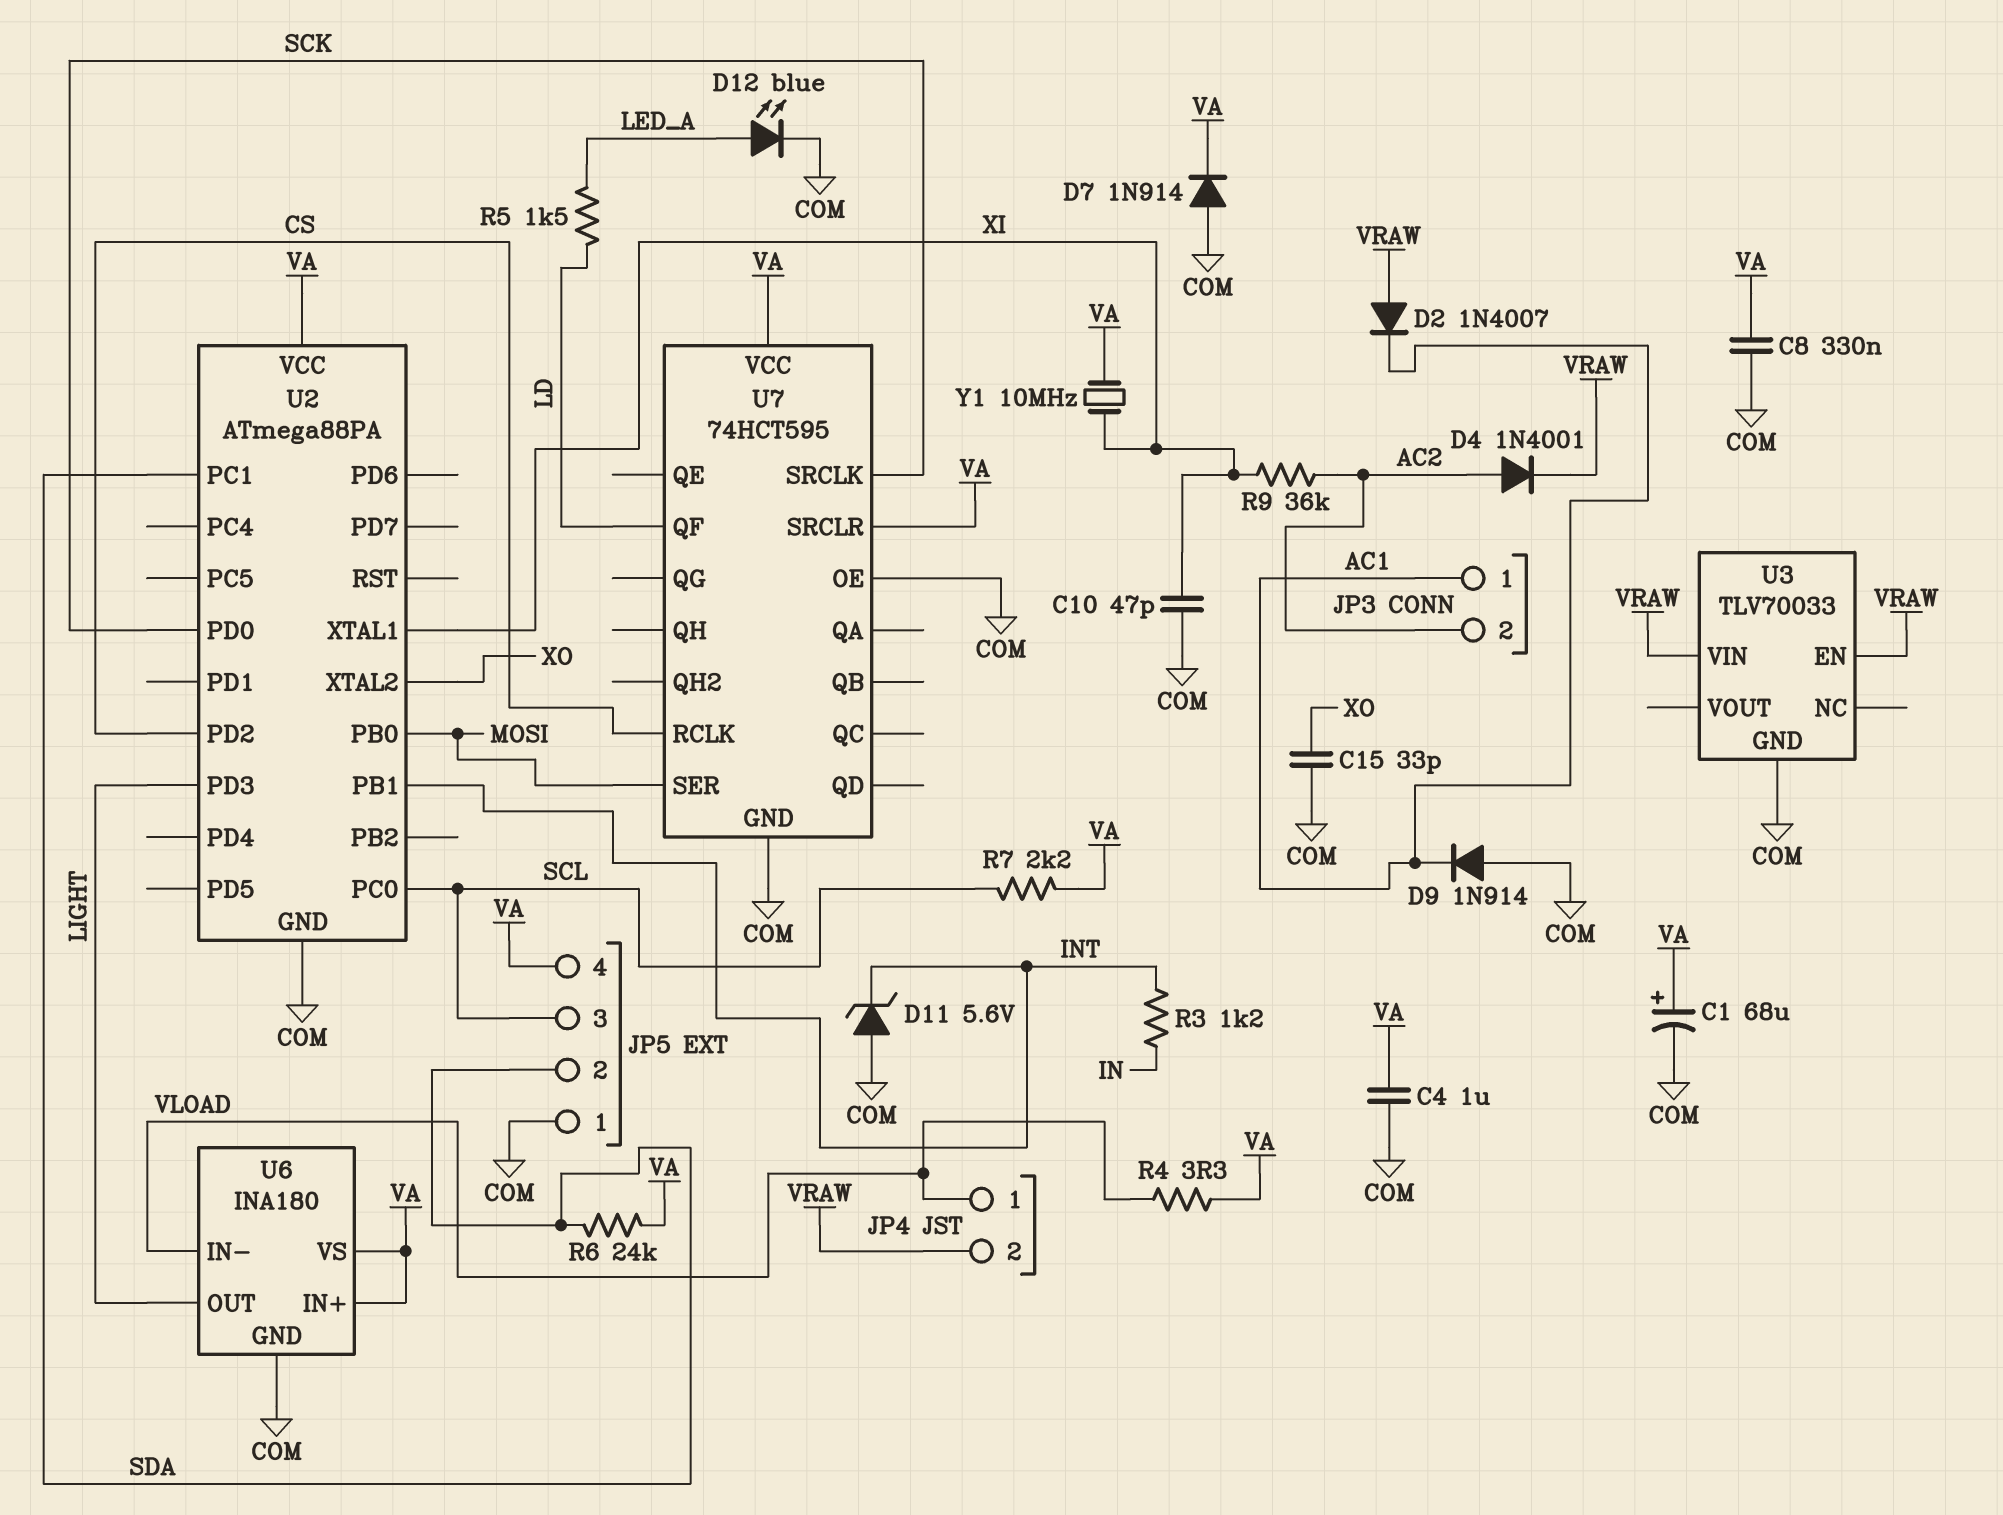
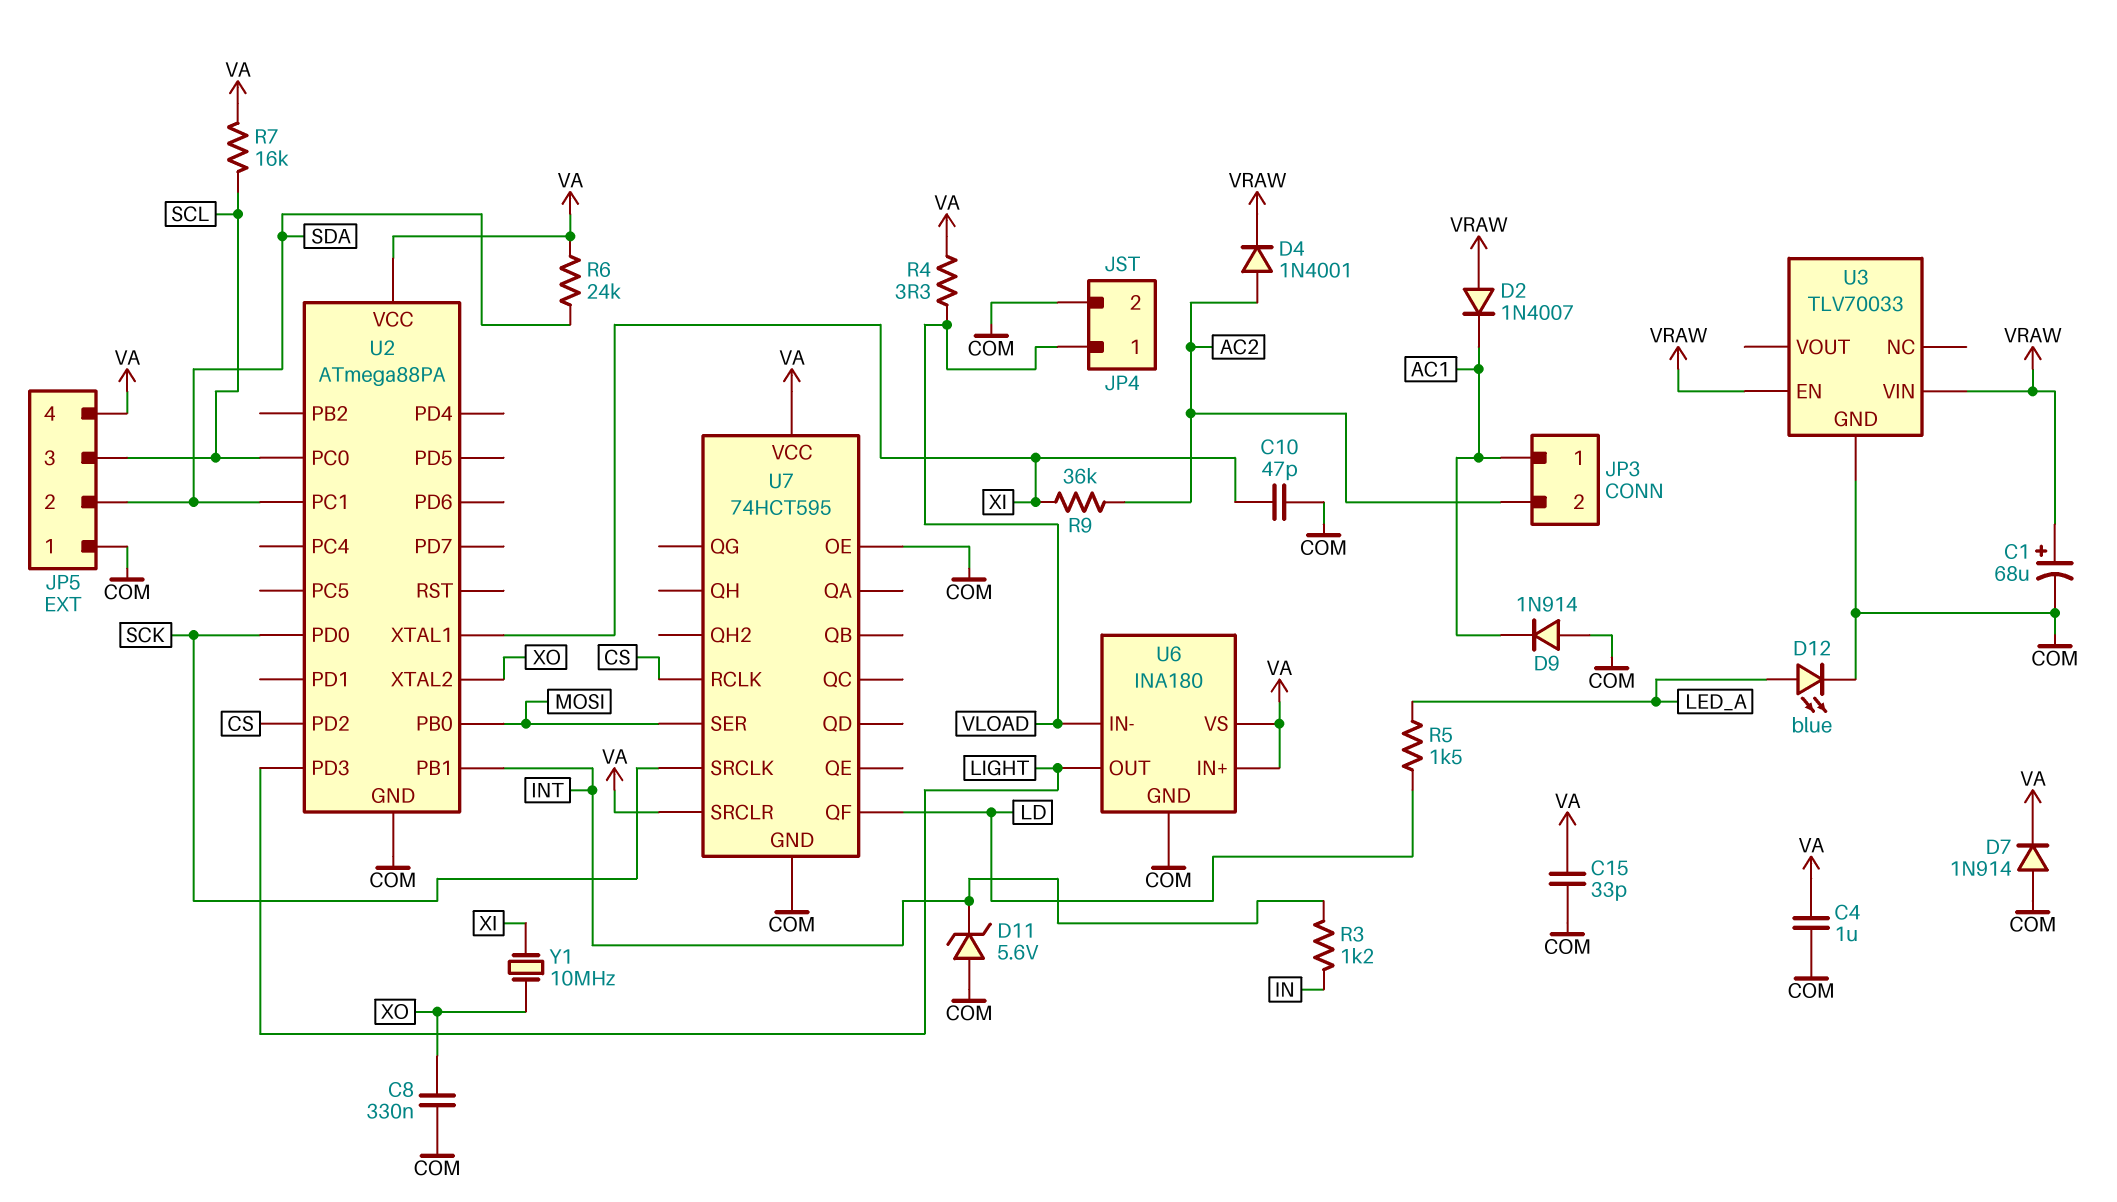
C1: 68uF (plus VA, minus COM) -> 68uF (plus VRAW, minus COM)
C8: 330nF (COM, VA) -> 330nF (COM, XO)
C15: 33pF (COM, XO) -> 33pF (COM, VA)
JP4 pin 2: VRAW -> COM
R7: 2.2k (SCL, VA) -> 16k (SCL, VA)
Y1: 10MHz (VA, XI) -> 10MHz (XI, XO)

